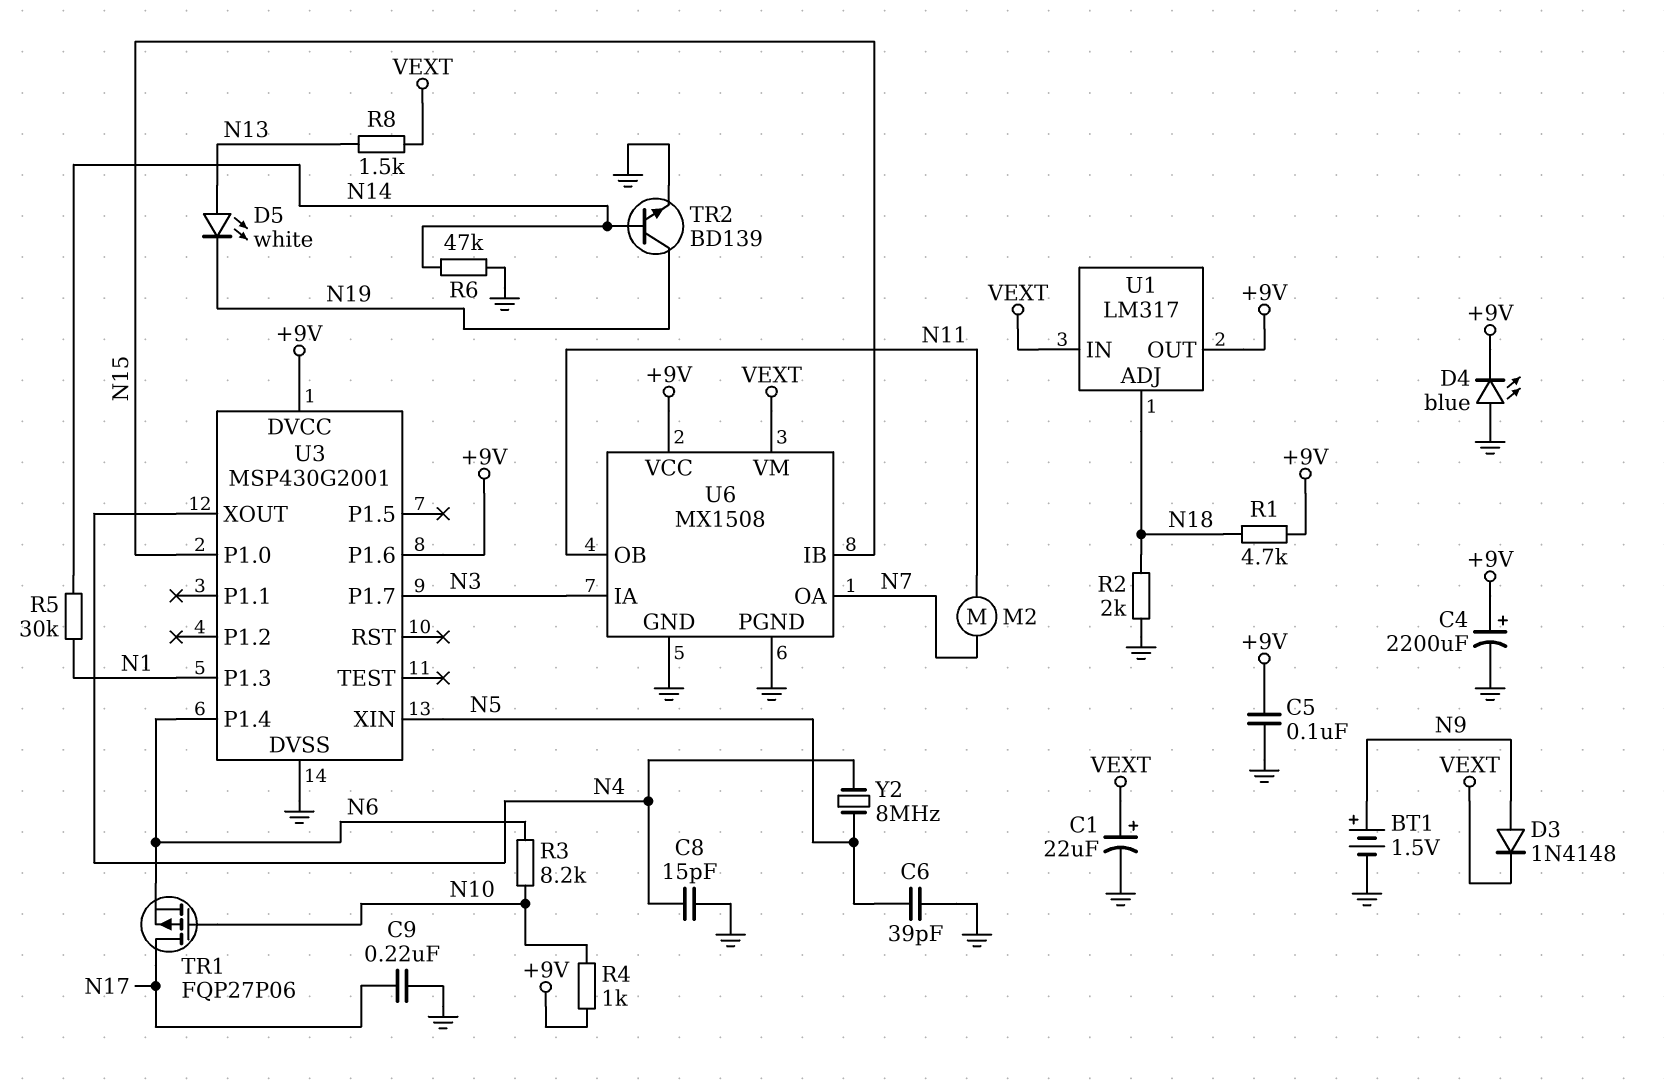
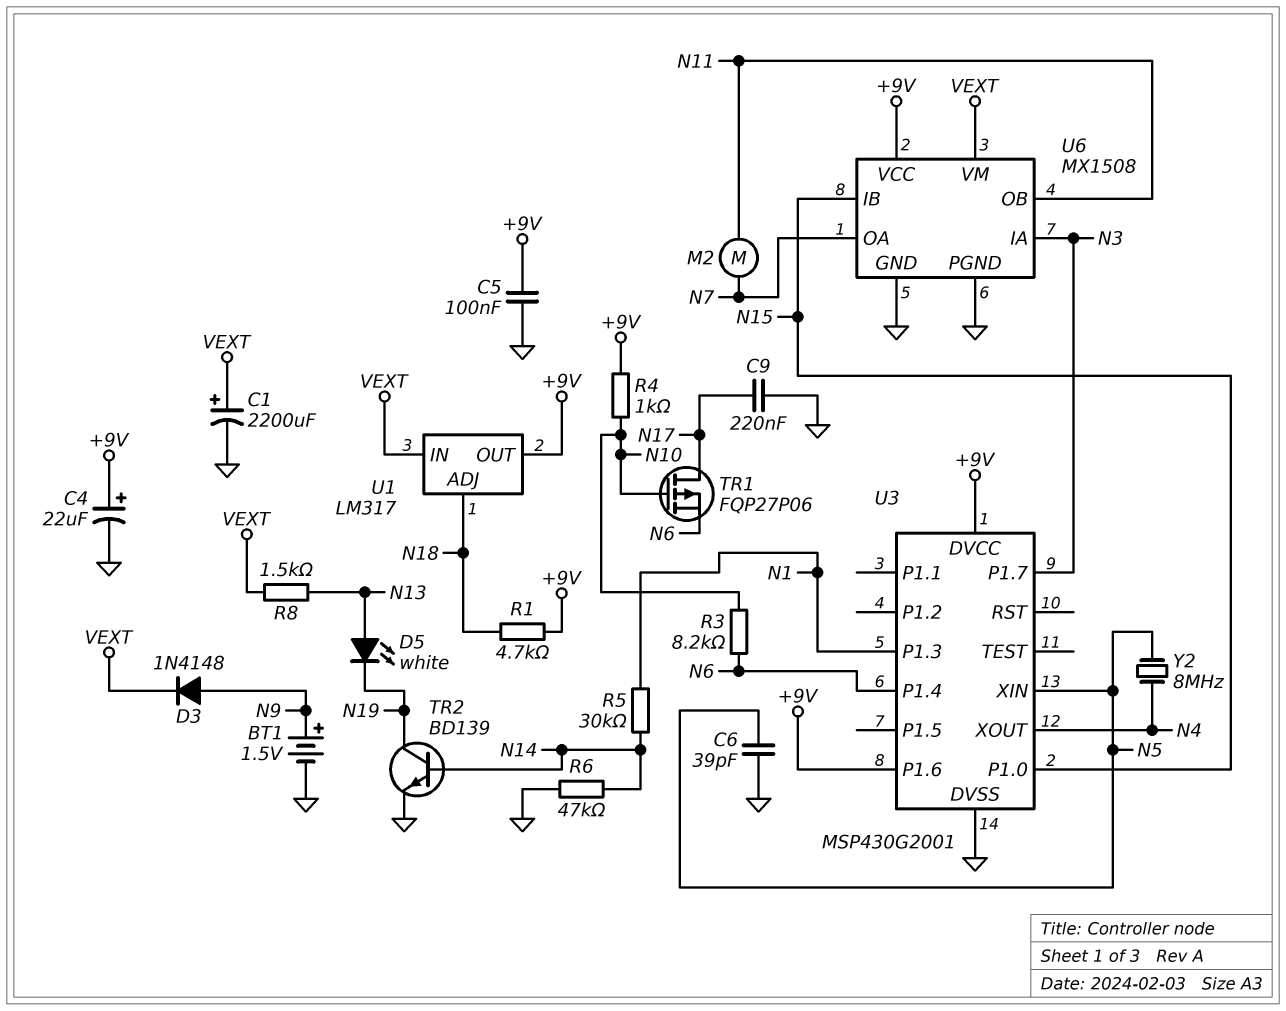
C1: 22uF (plus VEXT, minus GND) -> 2200uF (plus VEXT, minus GND)
C4: 2200uF (plus +9V, minus GND) -> 22uF (plus +9V, minus GND)
C8: 15pF (GND, N4) -> none
D4: LED blue (A GND, K +9V) -> none
R2: 2k (GND, N18) -> none

